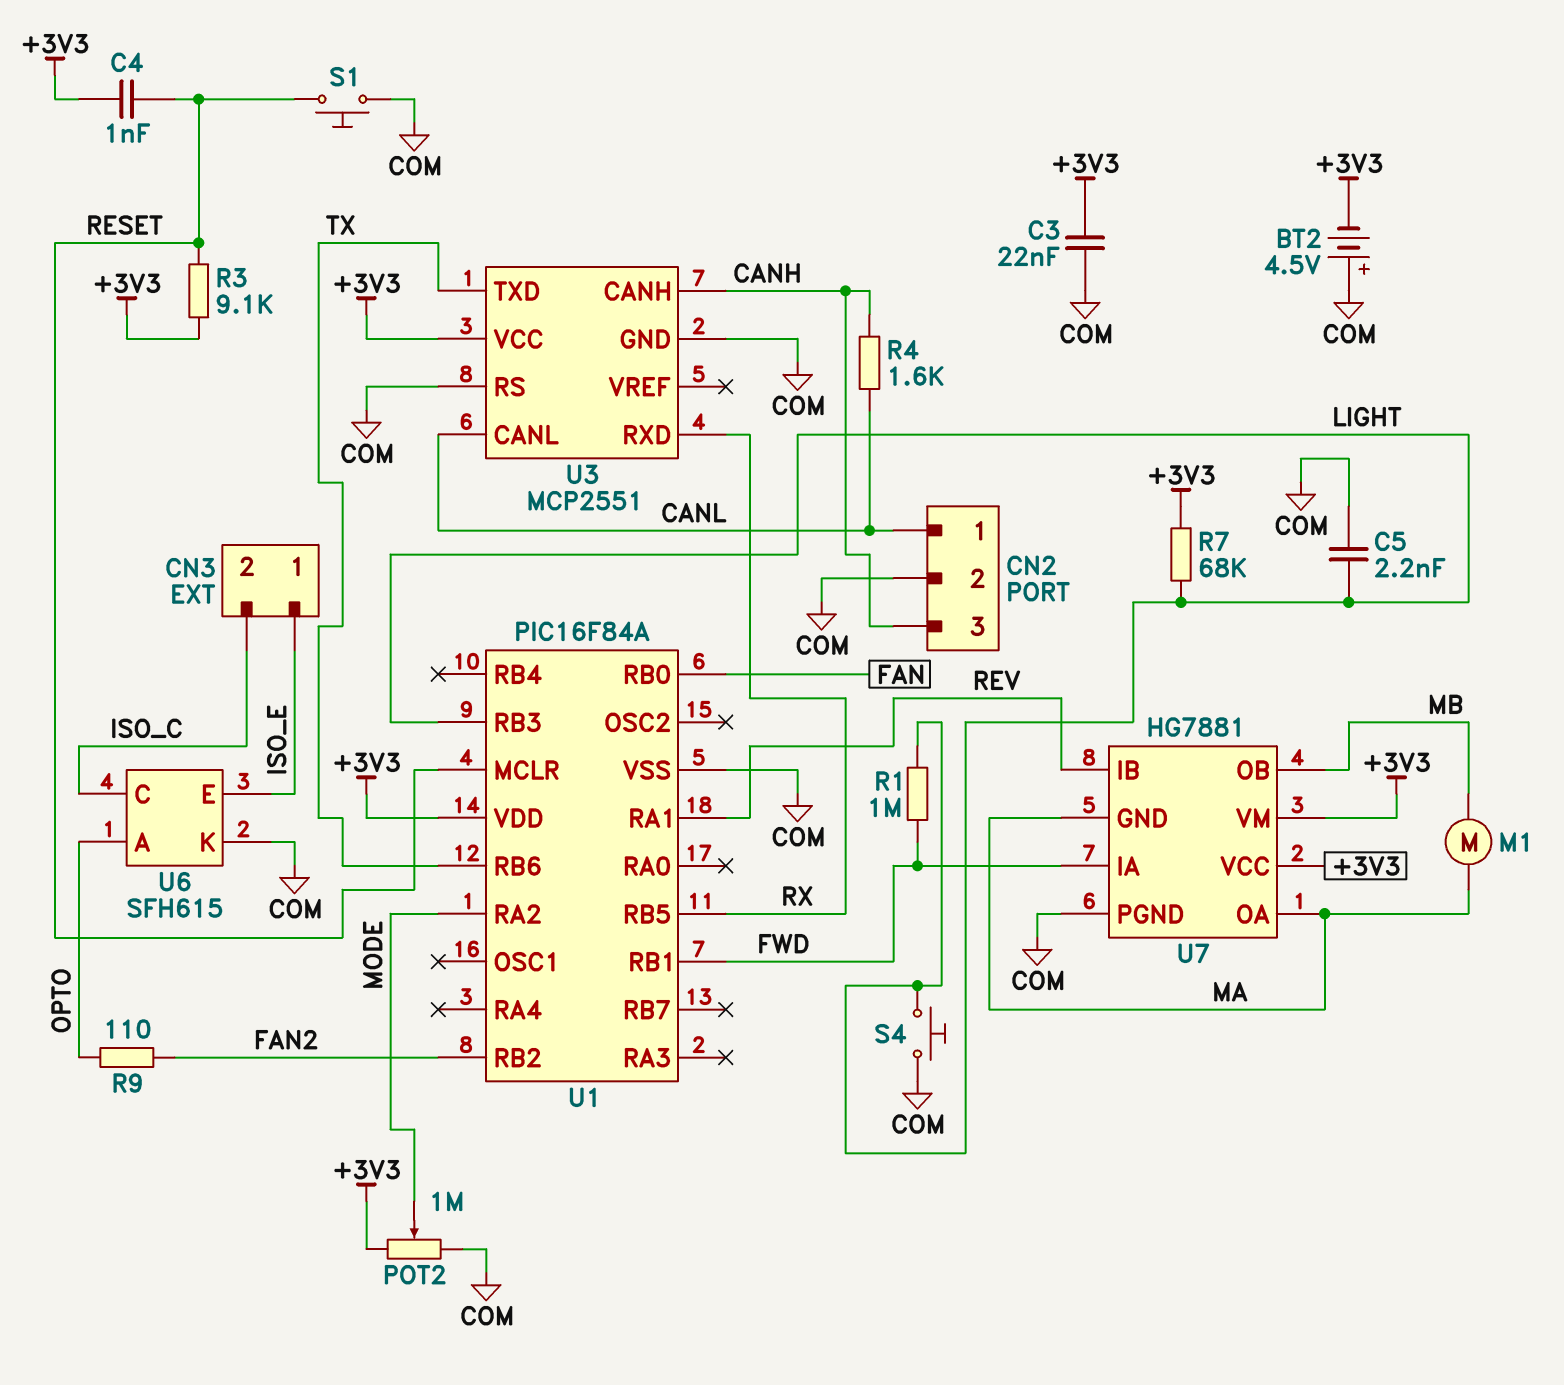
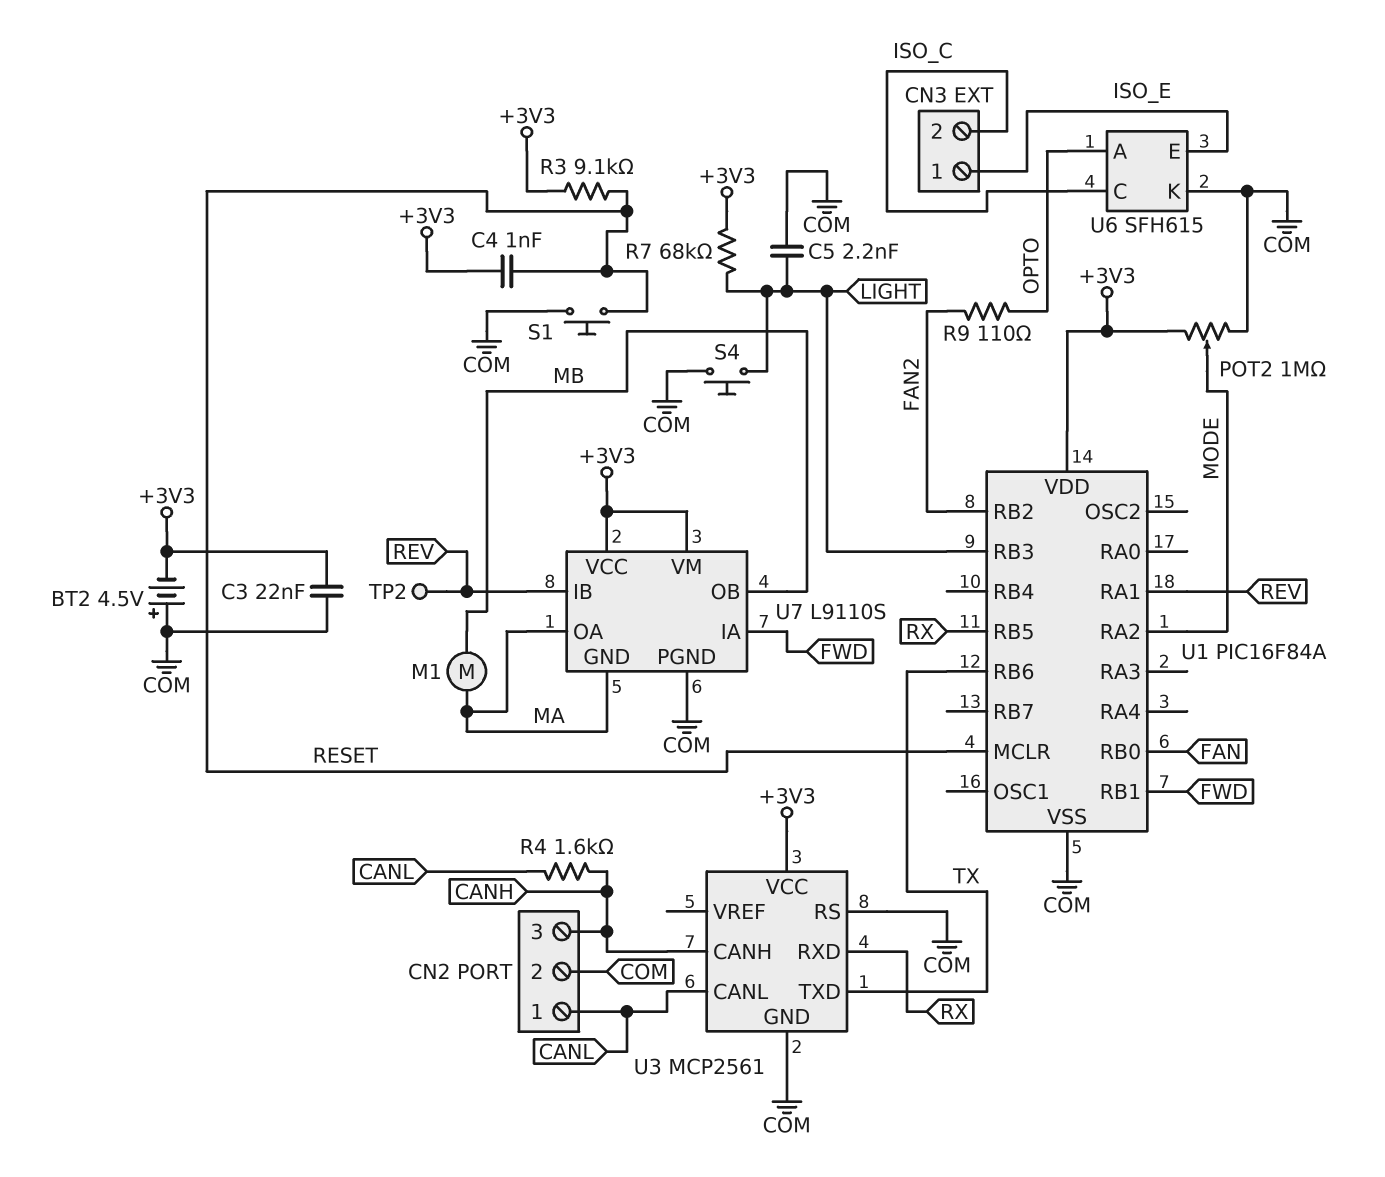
R1: 1M (FWD, LIGHT) -> none
TP2: none -> test point (REV)
U3: MCP2551 -> MCP2561
U7: HG7881 -> L9110S

